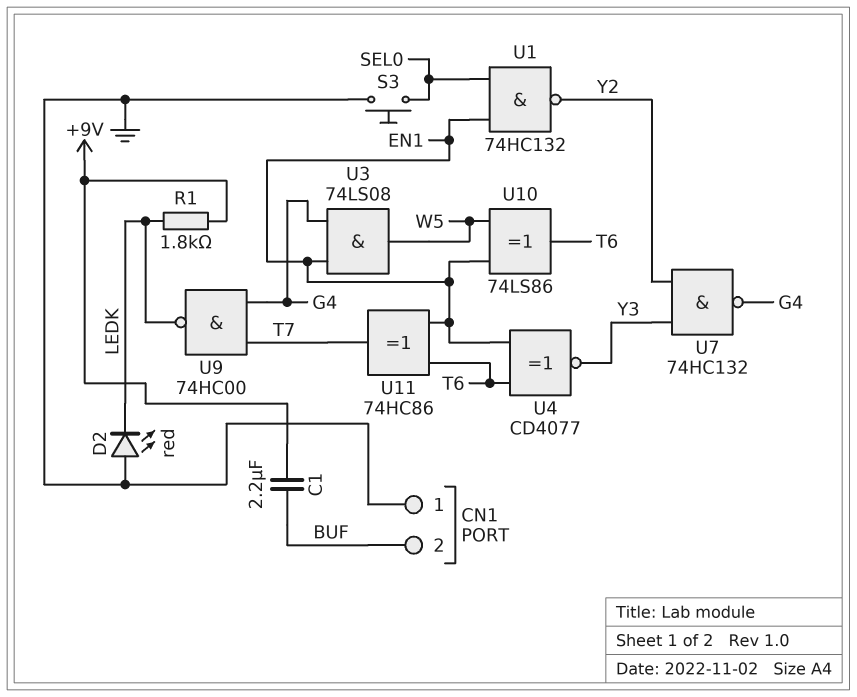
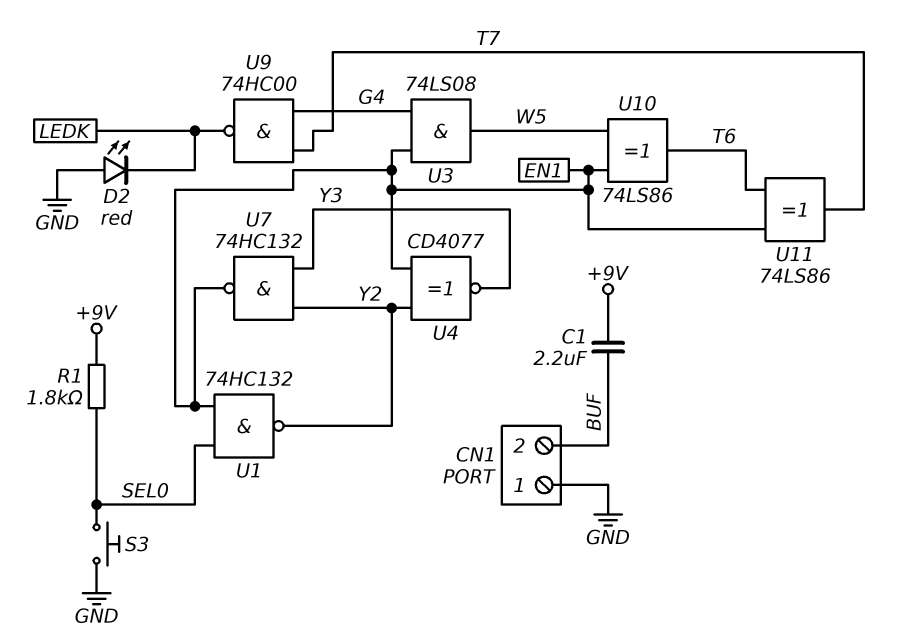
R1: 1.8k (+9V, LEDK) -> 1.8k (+9V, SEL0)
U4: XNOR CD4077 (in EN1, in T6, out Y3) -> XNOR CD4077 (in EN1, in Y2, out Y3)
U7: NAND 74HC132 (in Y2, in Y3, out G4) -> NAND 74HC132 (in Y2, in Y3, out EN1)
U11: XOR 74HC86 (in EN1, in T6, out T7) -> XOR 74LS86 (in EN1, in T6, out T7)

